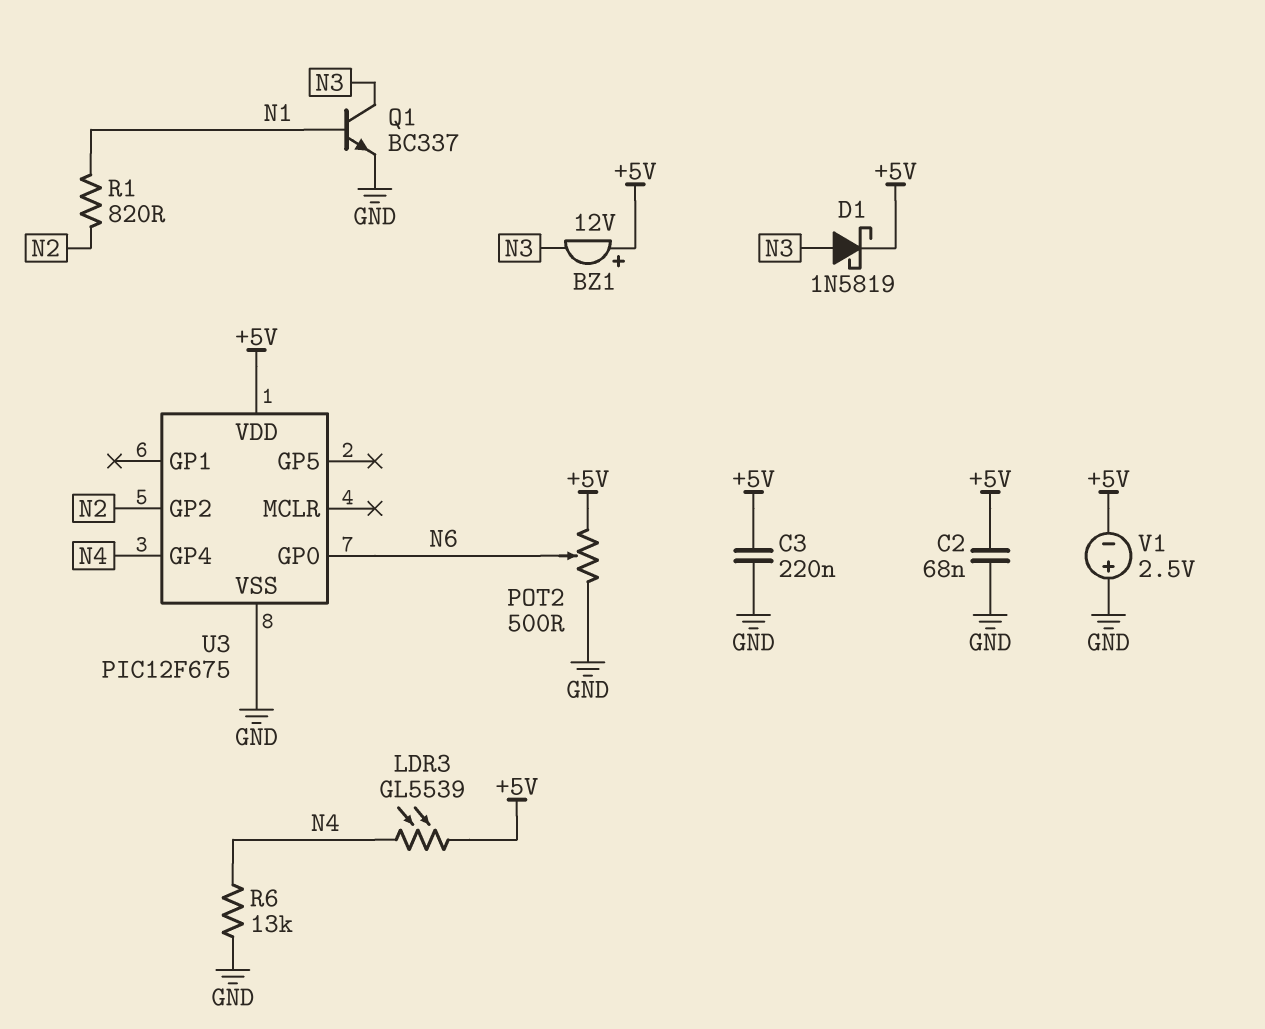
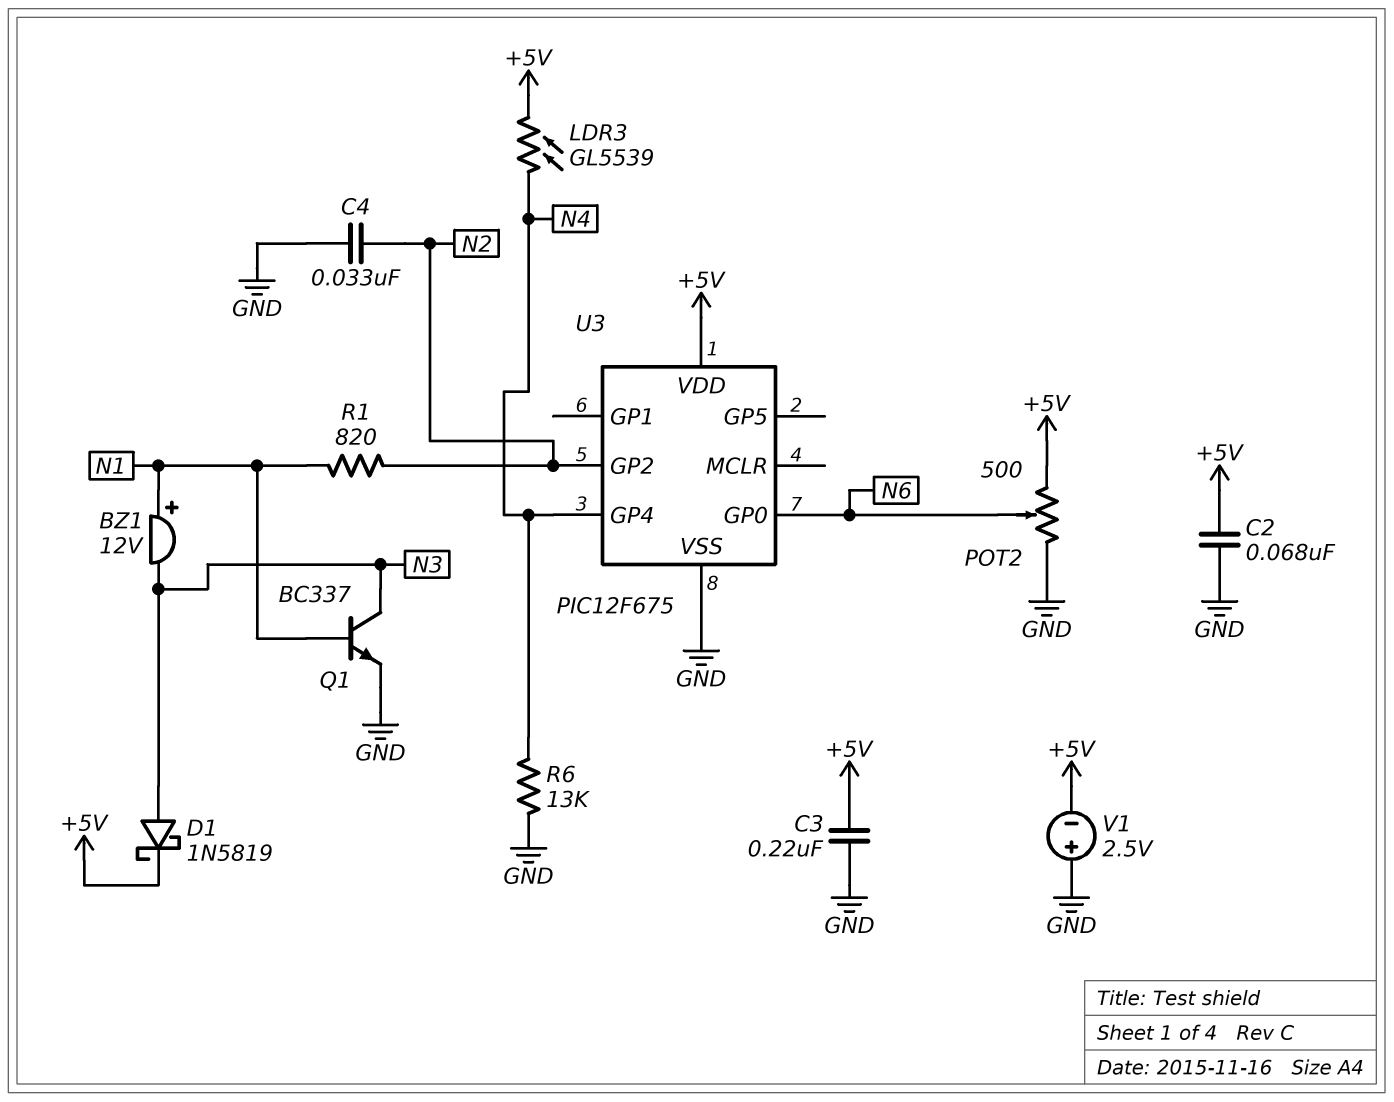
BZ1: buzzer 12V (plus +5V, minus N3) -> buzzer 12V (plus N1, minus N3)
C4: none -> 33nF (GND, N2)

